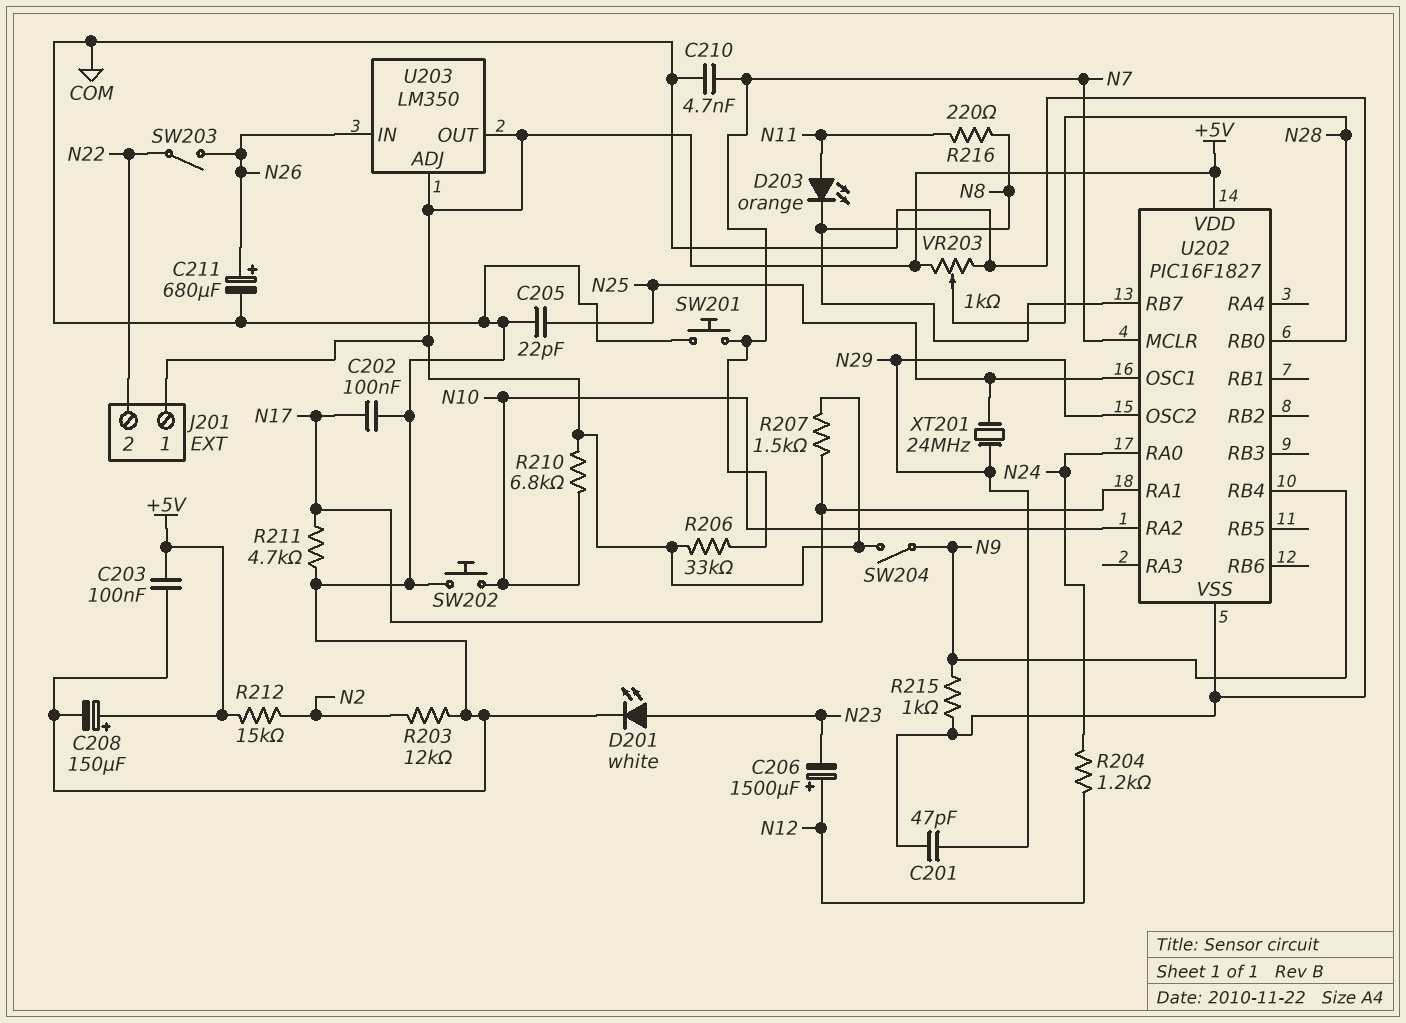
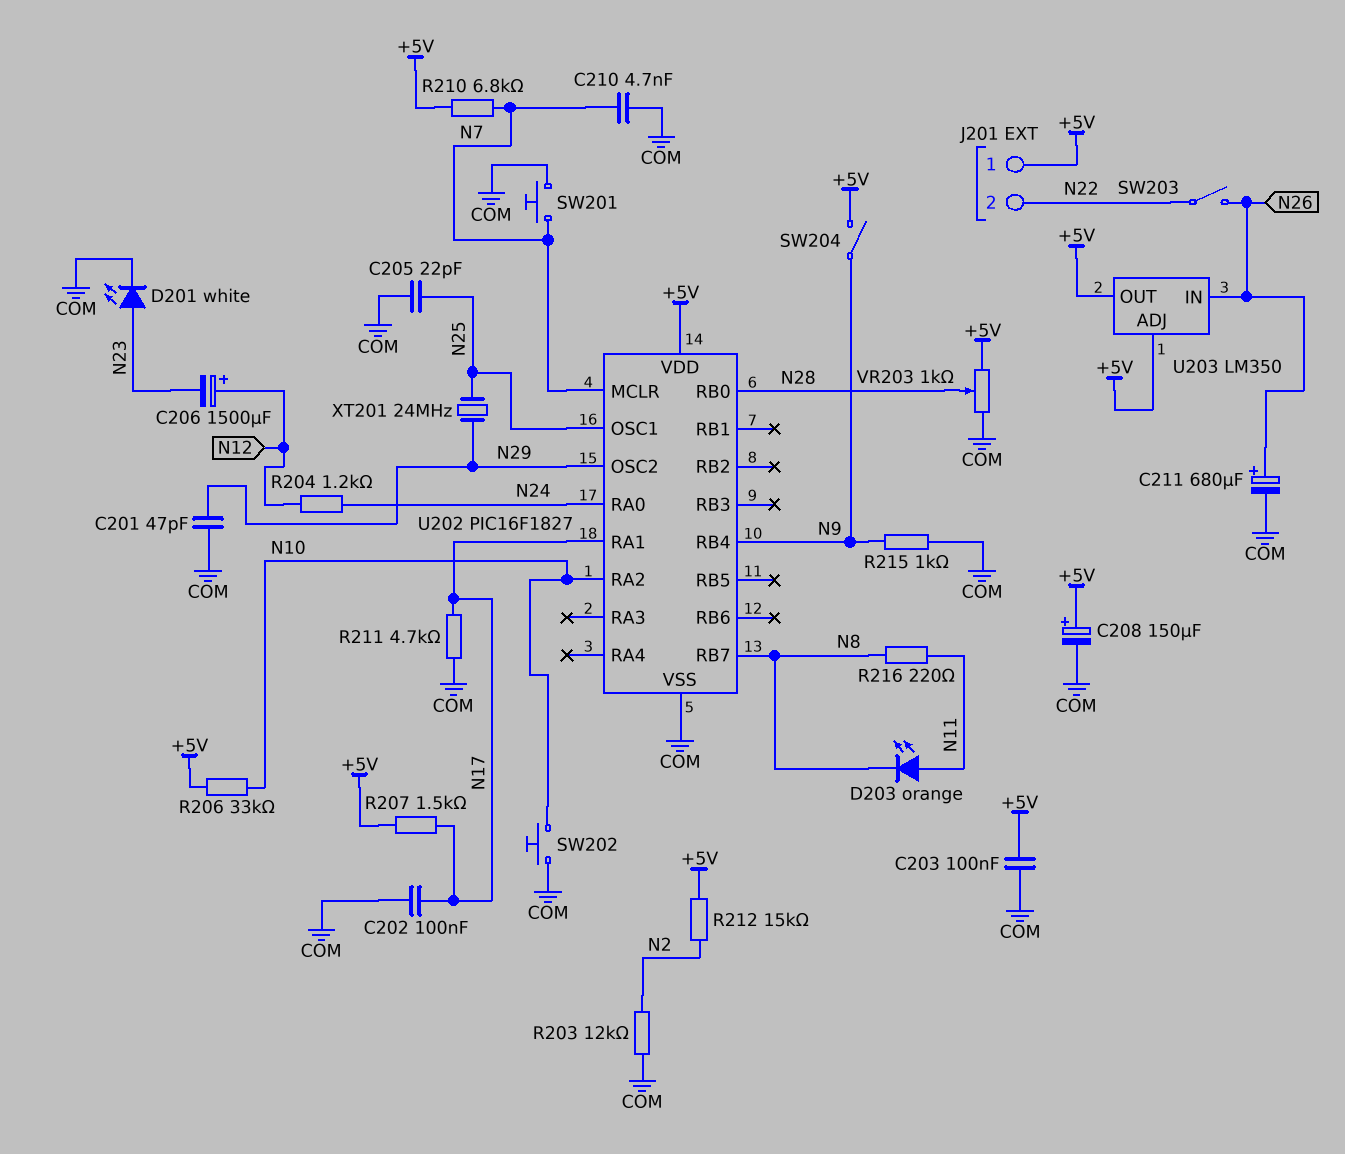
R206: 33k (+5V, N7) -> 33k (+5V, N10)
R210: 6.8k (+5V, N10) -> 6.8k (+5V, N7)

